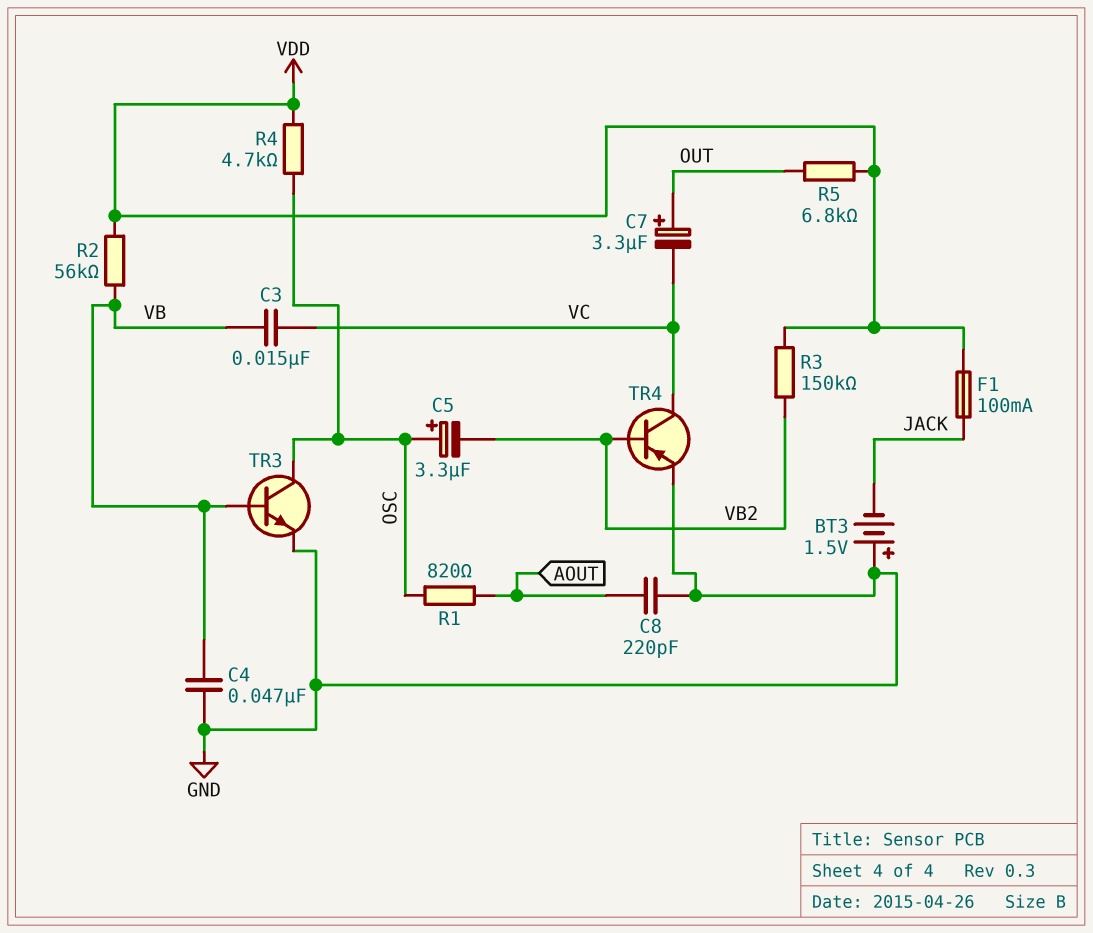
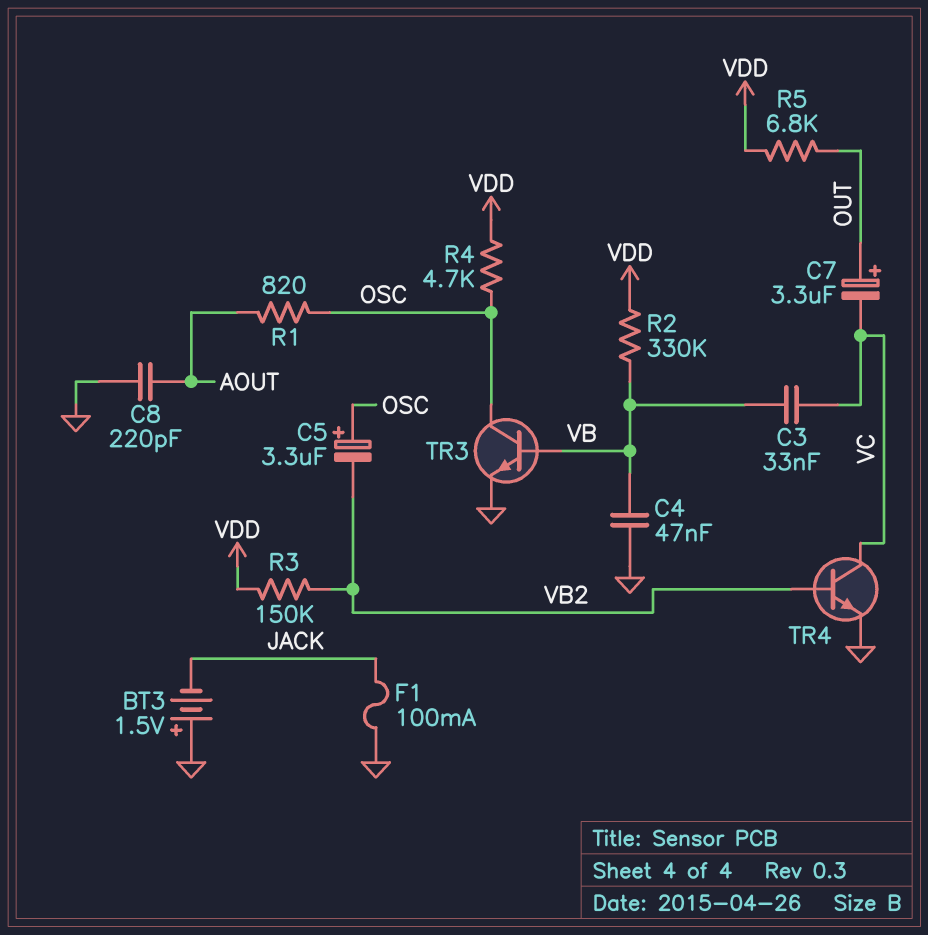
C3: 15nF (VB, VC) -> 33nF (VB, VC)
F1: 100mA (JACK, VDD) -> 100mA (GND, JACK)
R2: 56k (VB, VDD) -> 330k (VB, VDD)
TR4: PNP (B VB2, C VC, E GND) -> NPN (B VB2, C VC, E GND)

